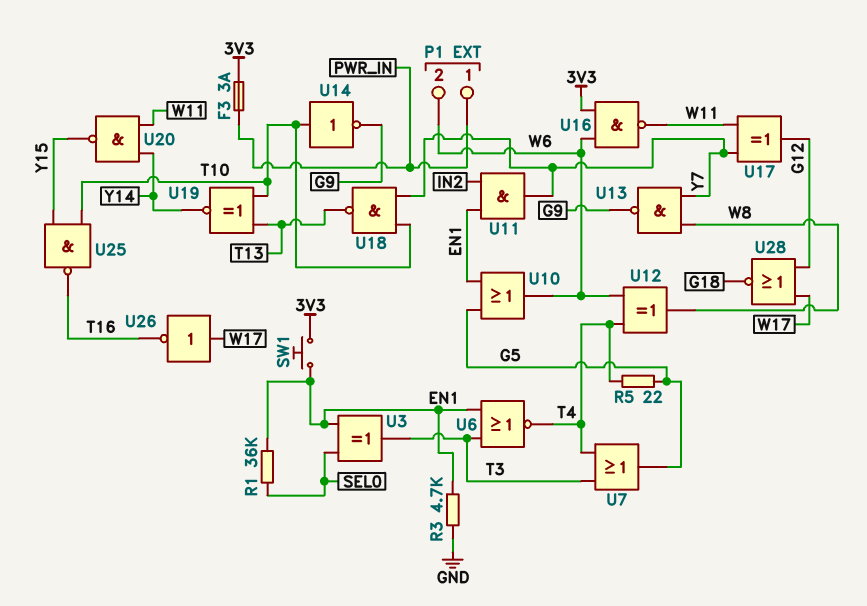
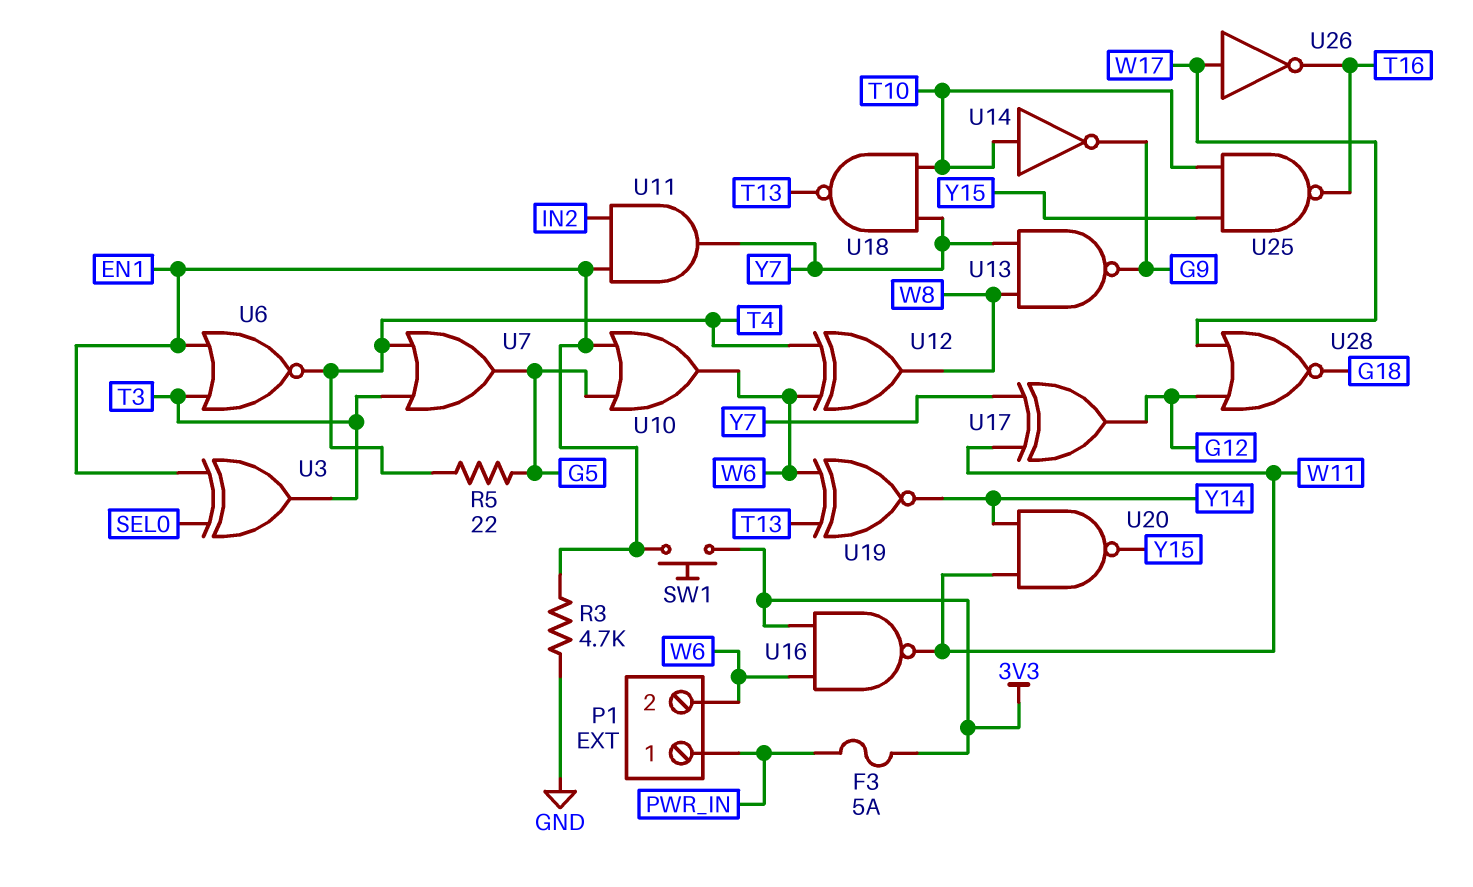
F3: 3A (3V3, PWR_IN) -> 5A (3V3, PWR_IN)
R1: 36k (EN1, SEL0) -> none
U19: XNOR (in T10, in T13, out Y14) -> XNOR (in T13, in W6, out Y14)

